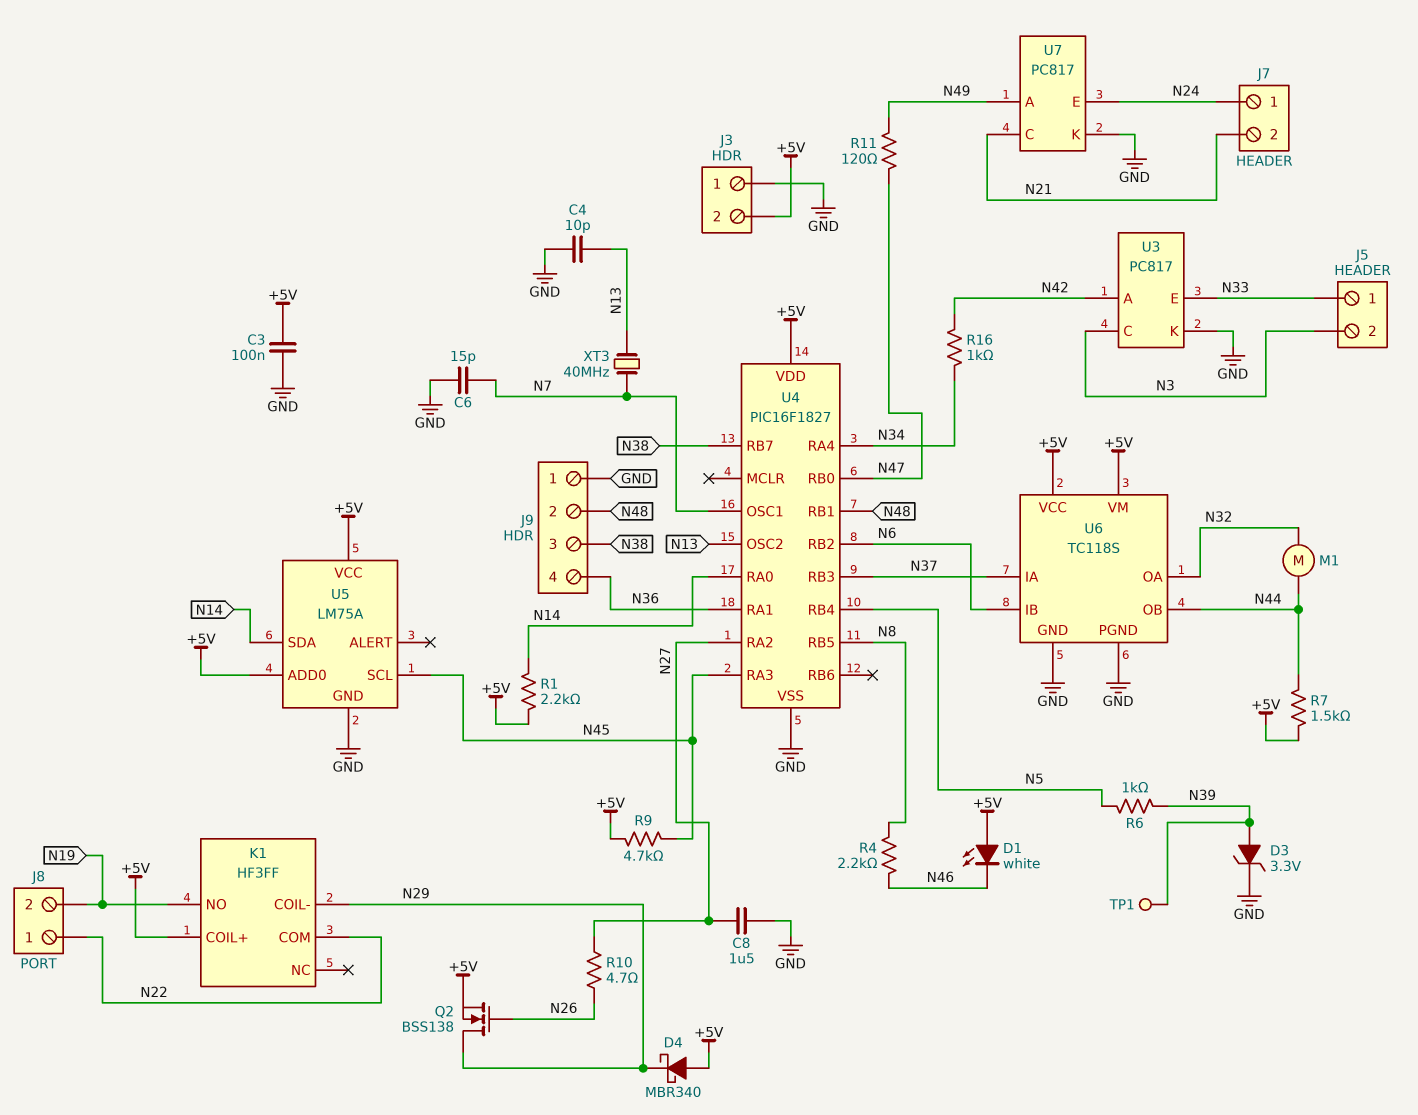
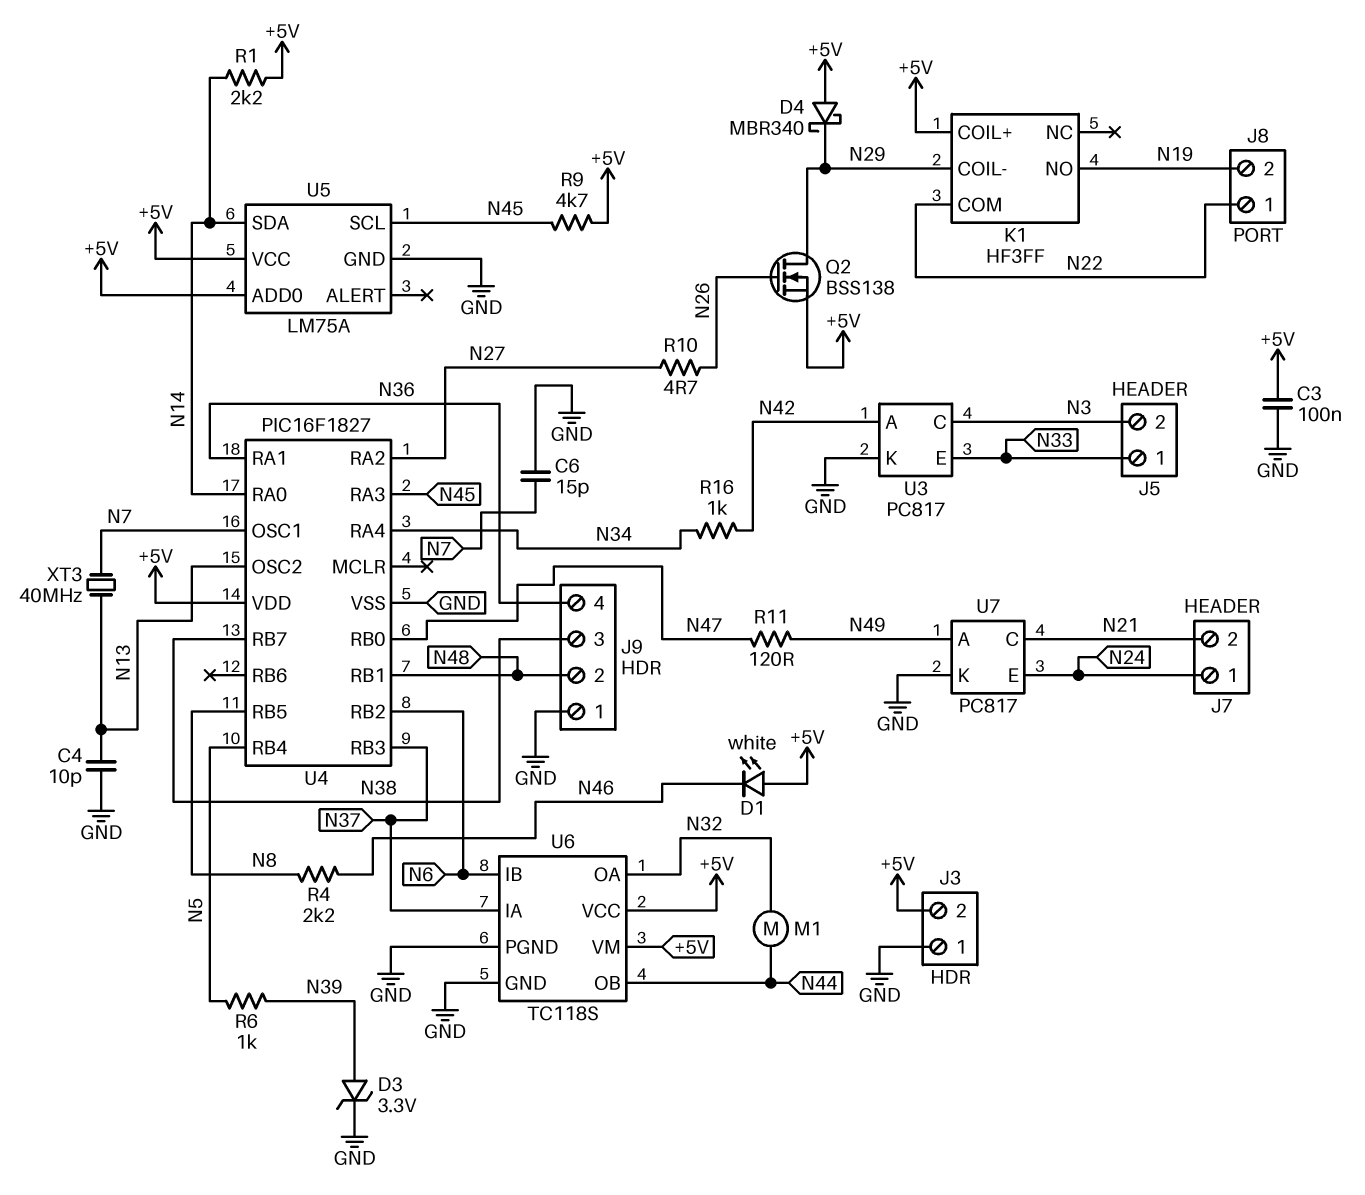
C8: 1.5uF (GND, N27) -> none
R7: 1.5k (+5V, N44) -> none
TP1: test point (N39) -> none

